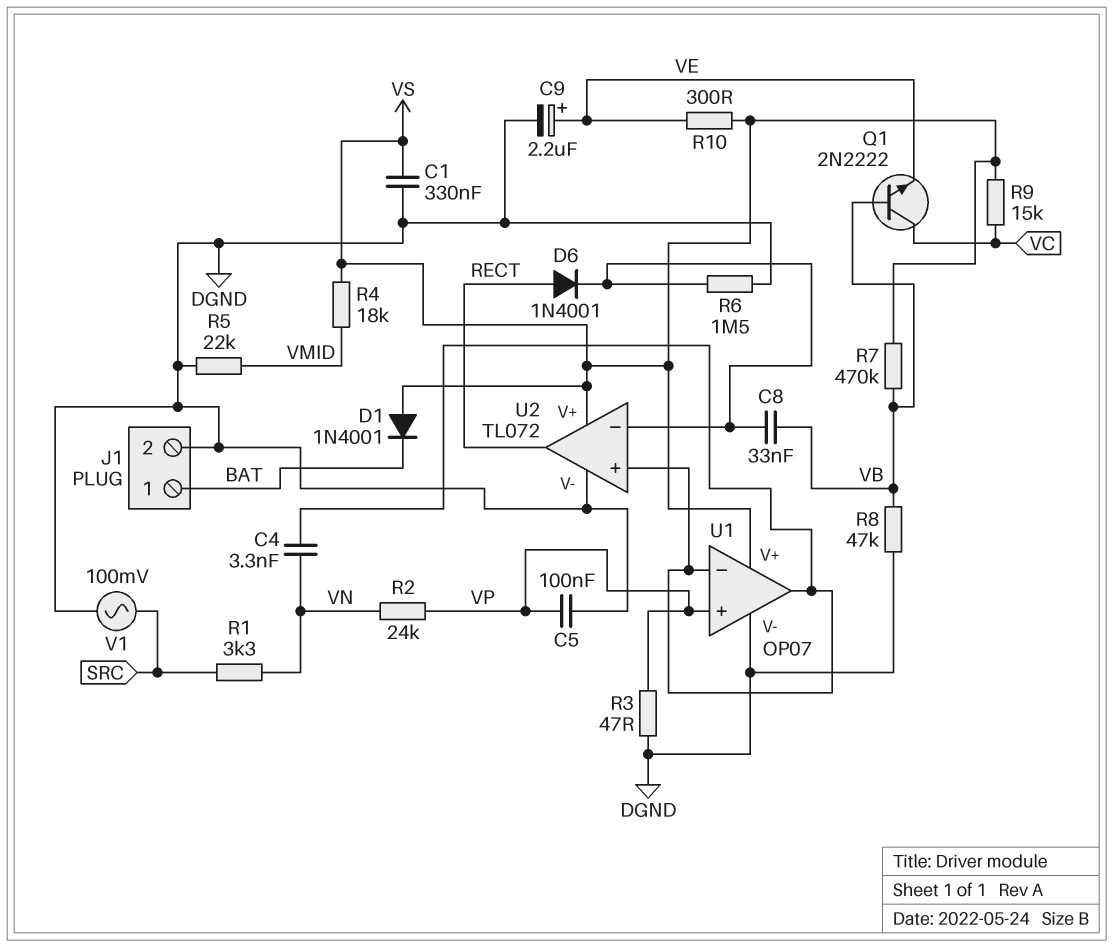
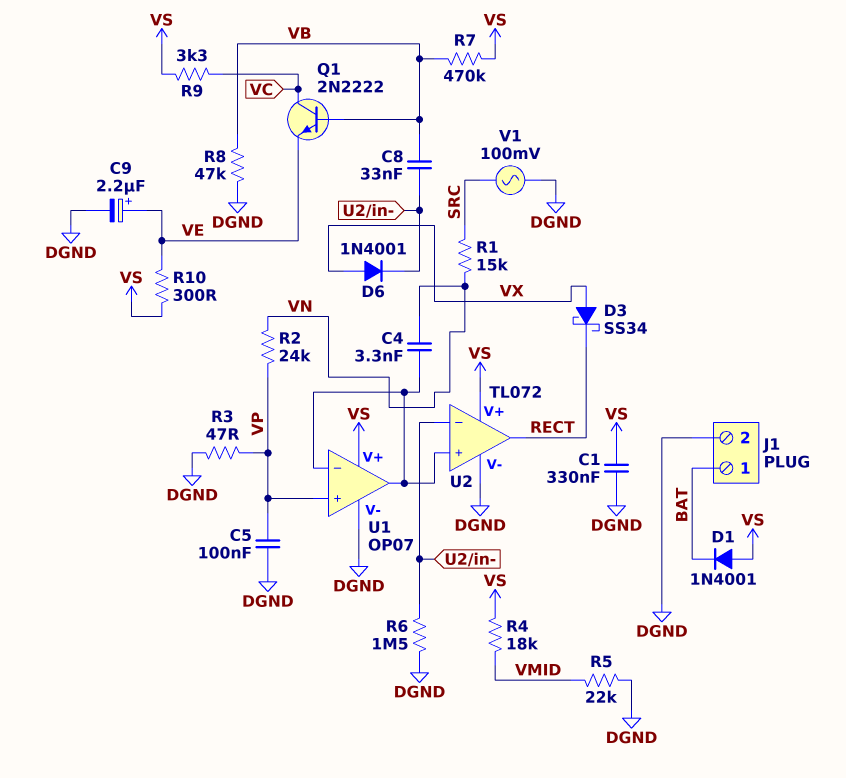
D3: none -> schottky SS34 (A VX, K RECT)
D6: diode 1N4001 (A RECT, K U2/in-) -> diode 1N4001 (A VX, K U2/in-)
R1: 3.3k (SRC, VN) -> 15k (SRC, VN)
R9: 15k (VC, VS) -> 3.3k (VC, VS)

